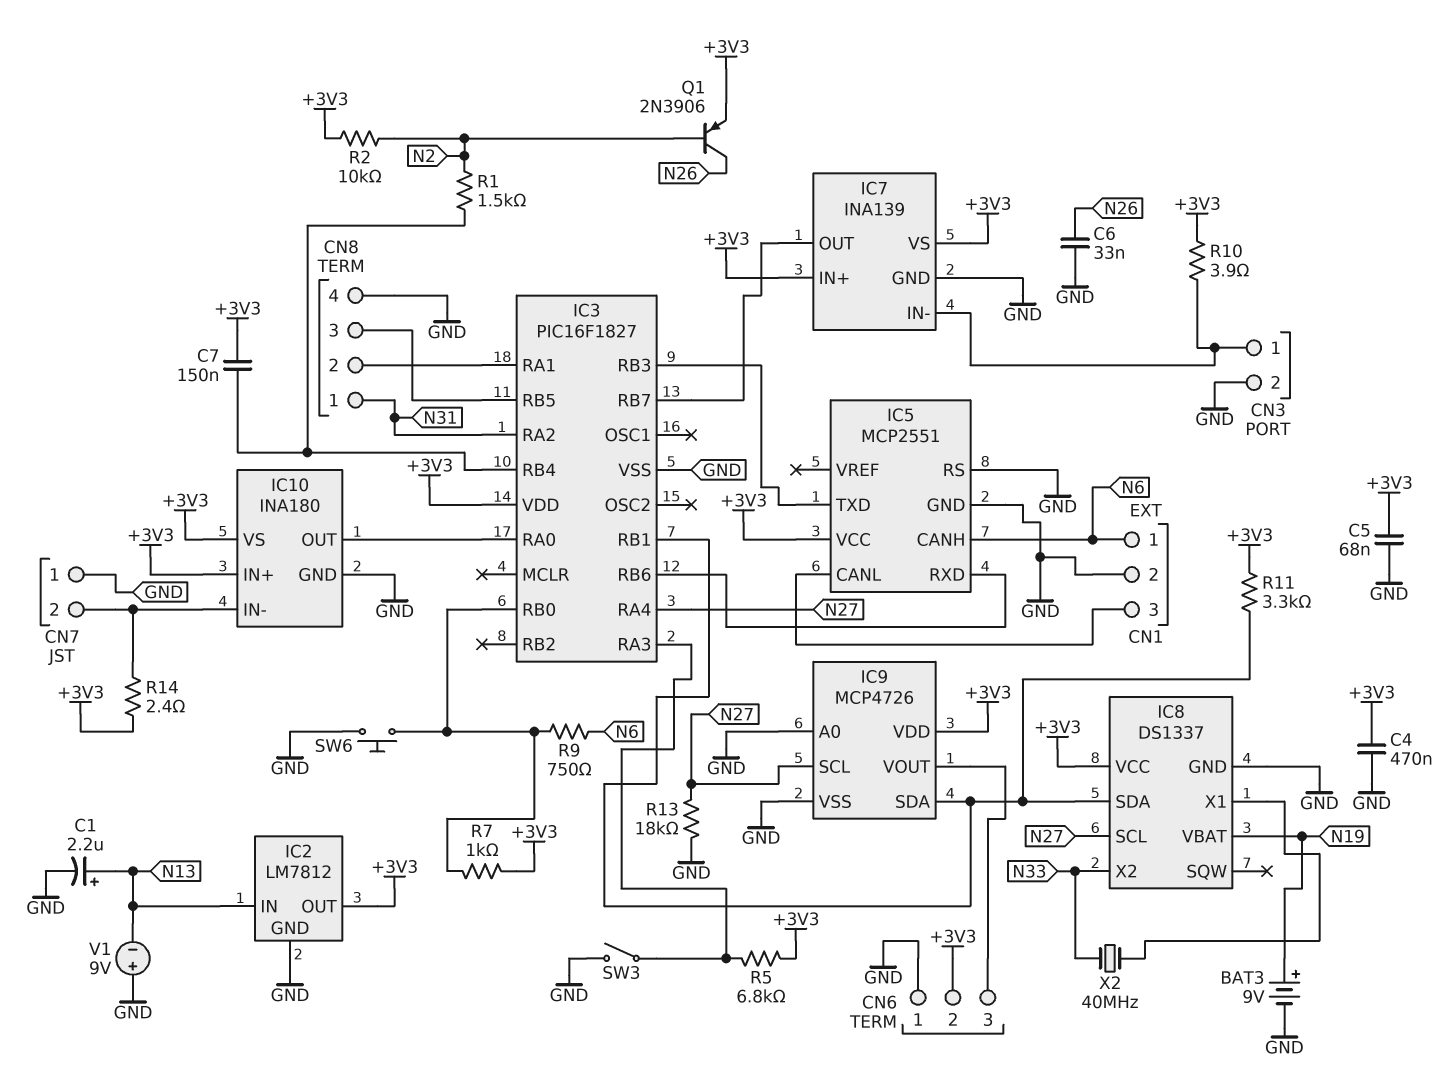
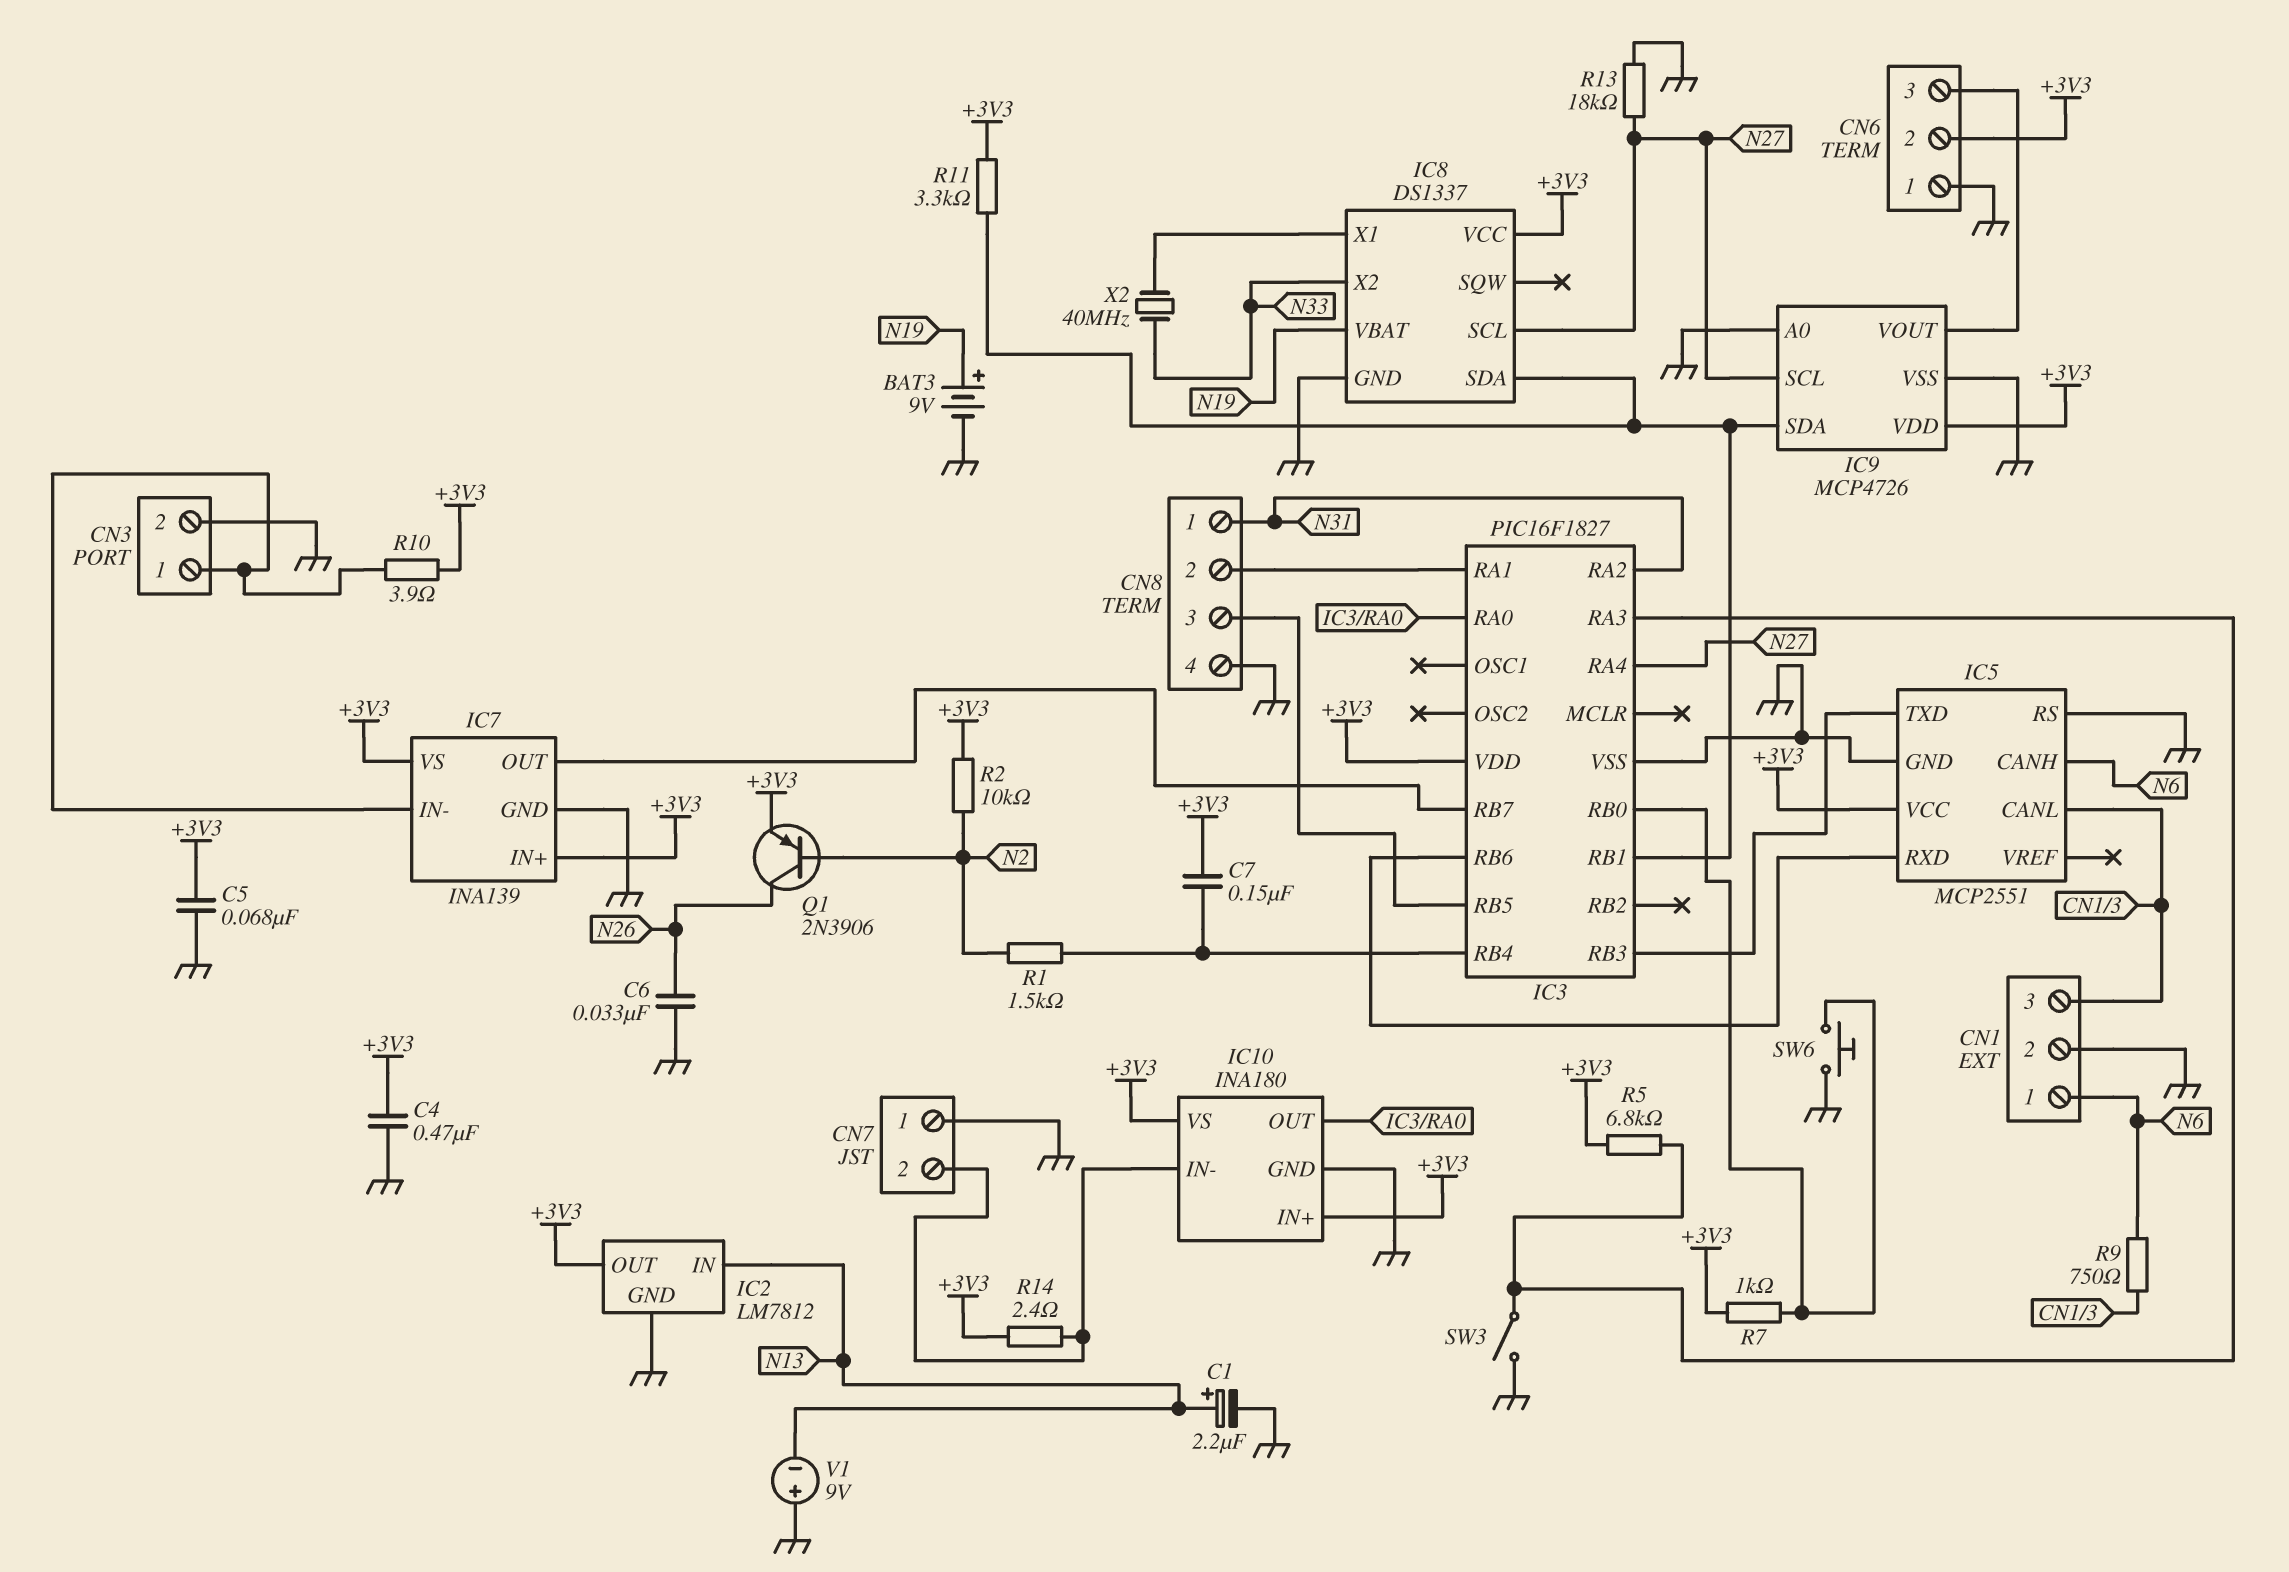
R9: 750 (IC3/RB0, N6) -> 750 (CN1/3, N6)

